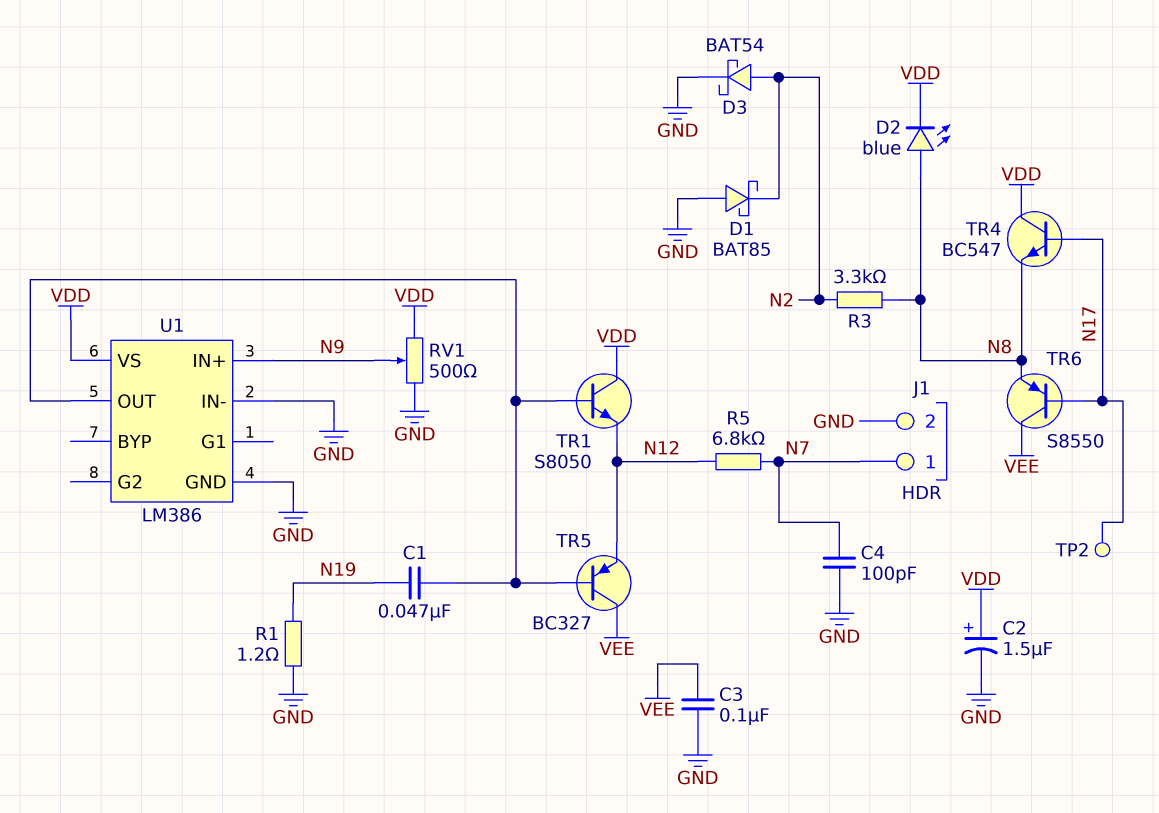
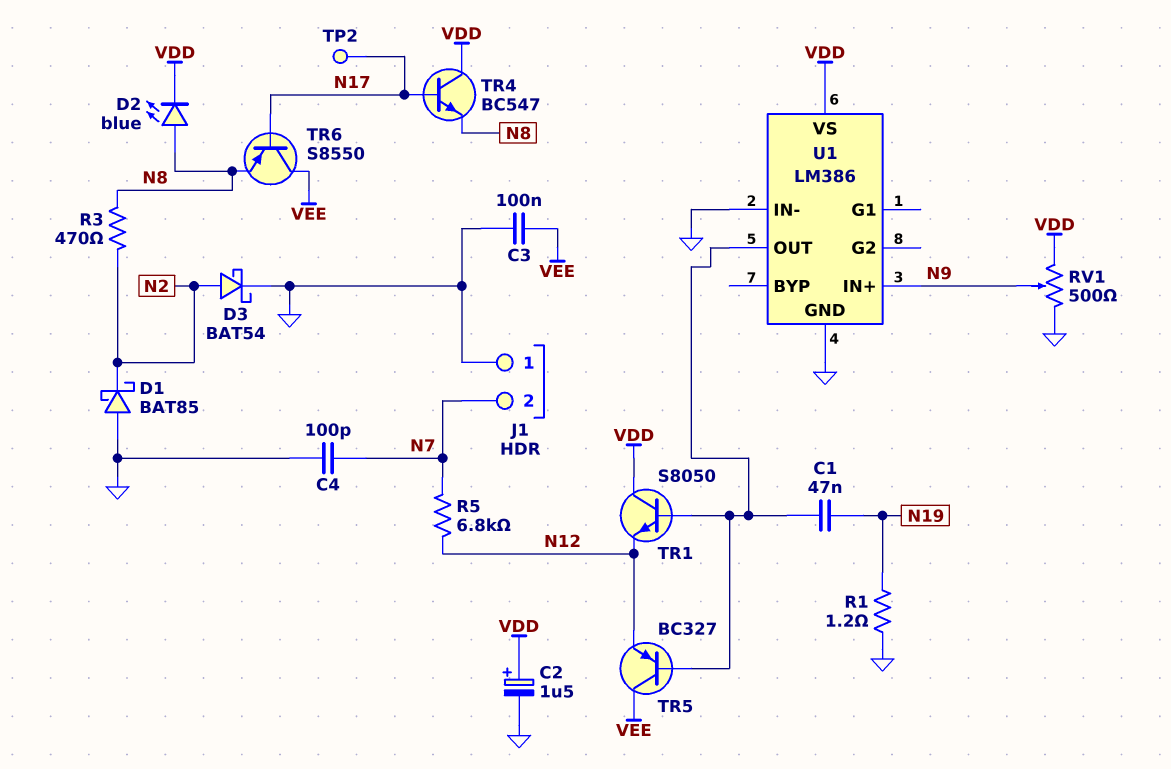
J1 pin 1: N7 -> GND
J1 pin 2: GND -> N7
R3: 3.3k (N2, N8) -> 470 (N2, N8)

